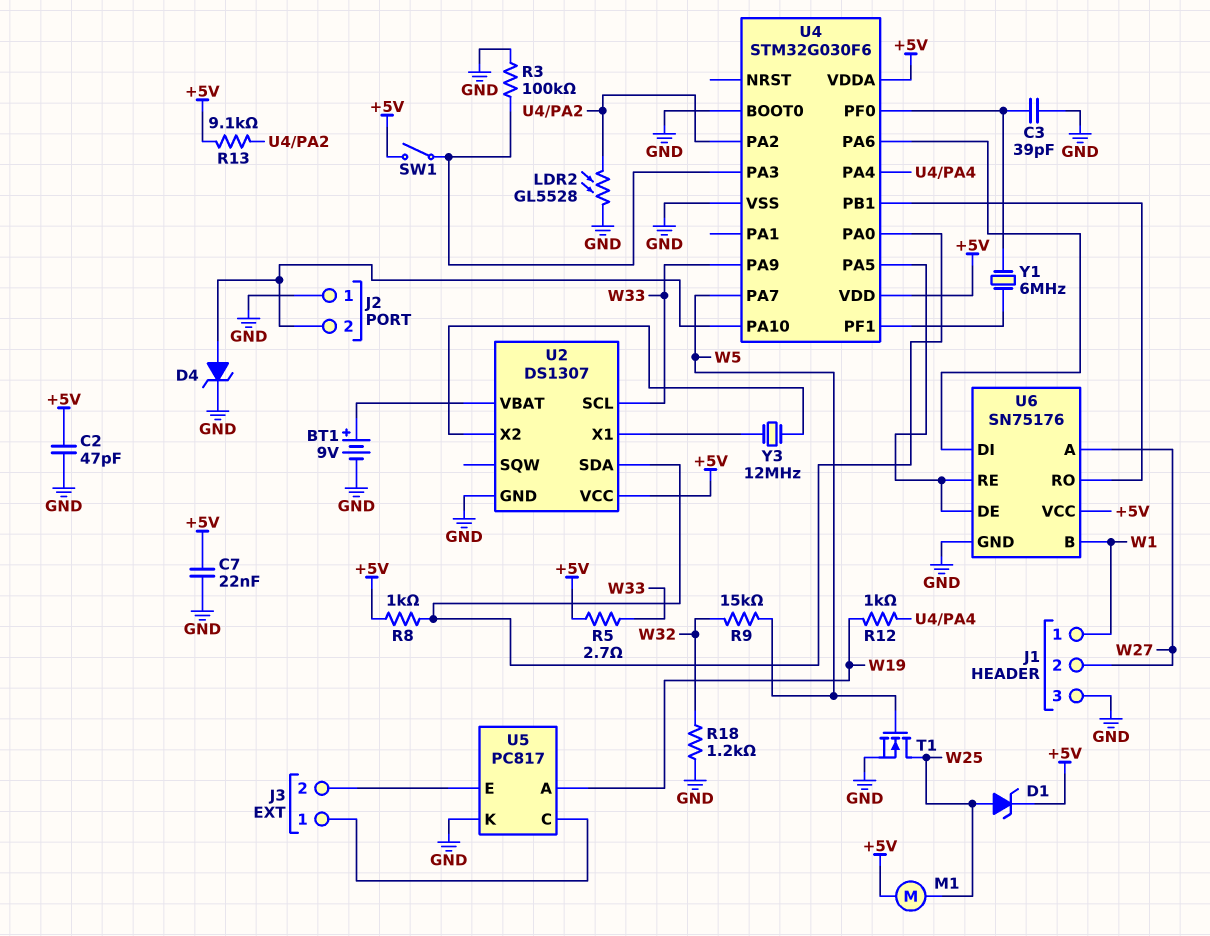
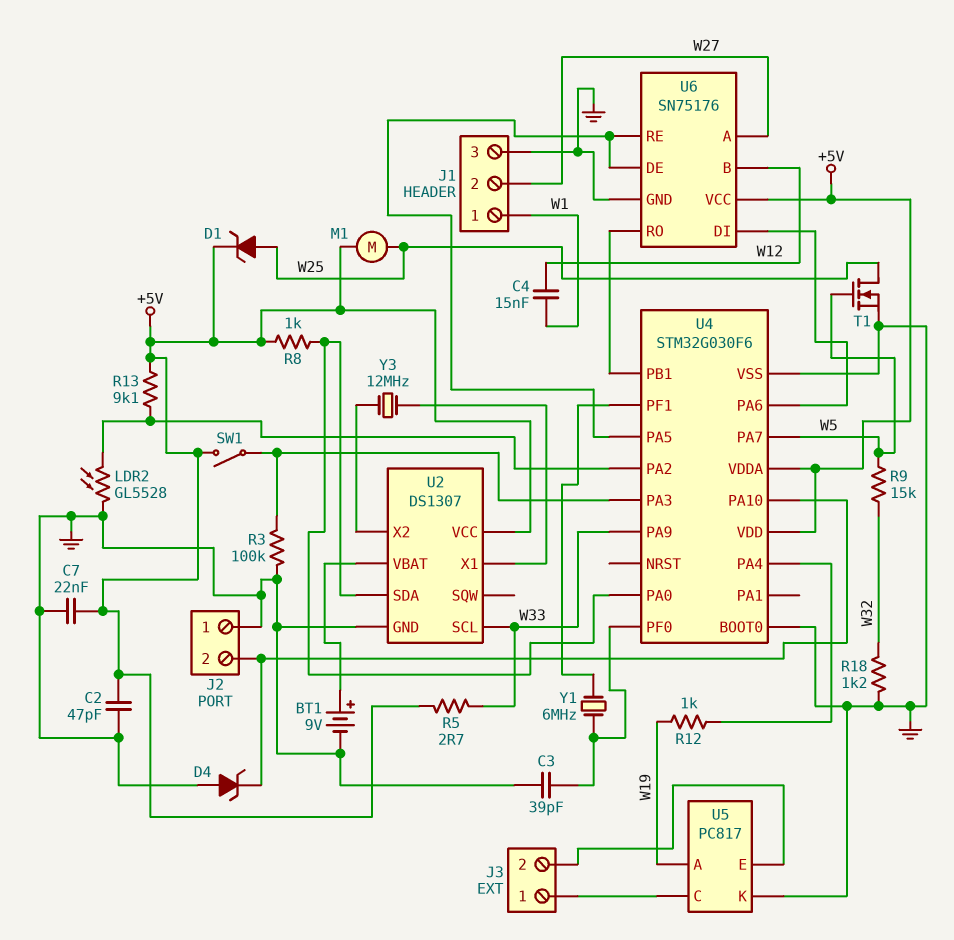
C4: none -> 15nF (W1, W12)
D4: zener (A J2/2, K GND) -> zener (A GND, K J2/2)
U6 pin B: W1 -> W12

